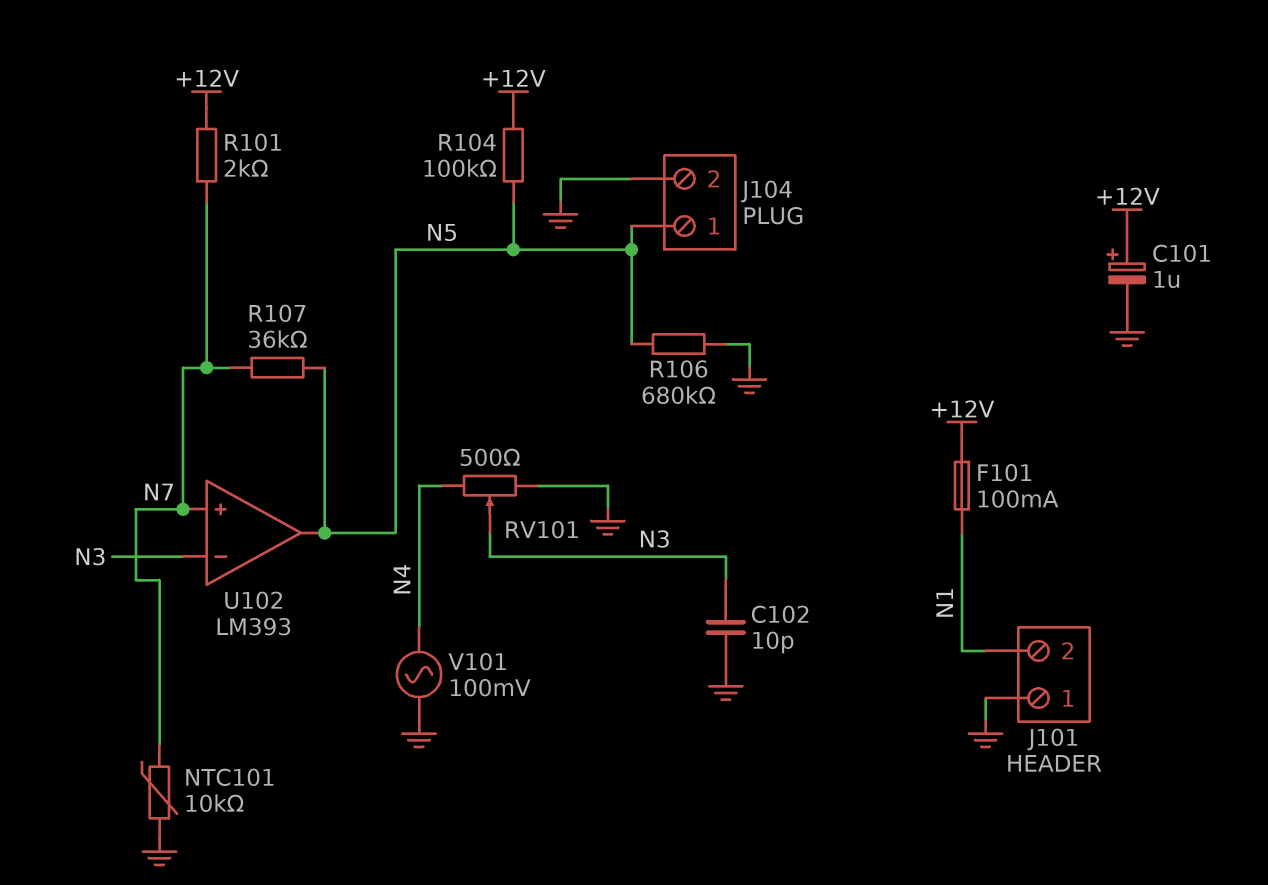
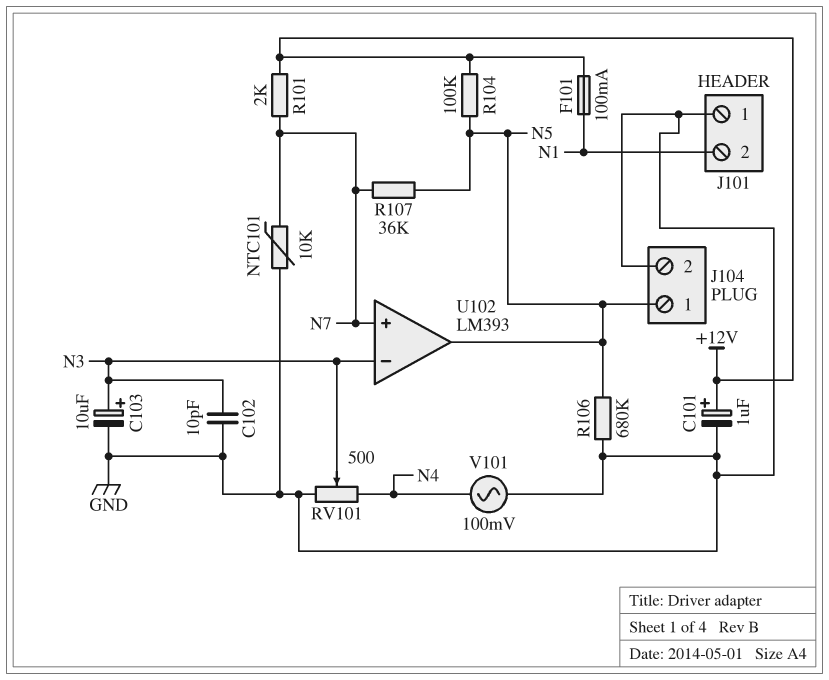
C103: none -> 10uF (plus N3, minus GND)

